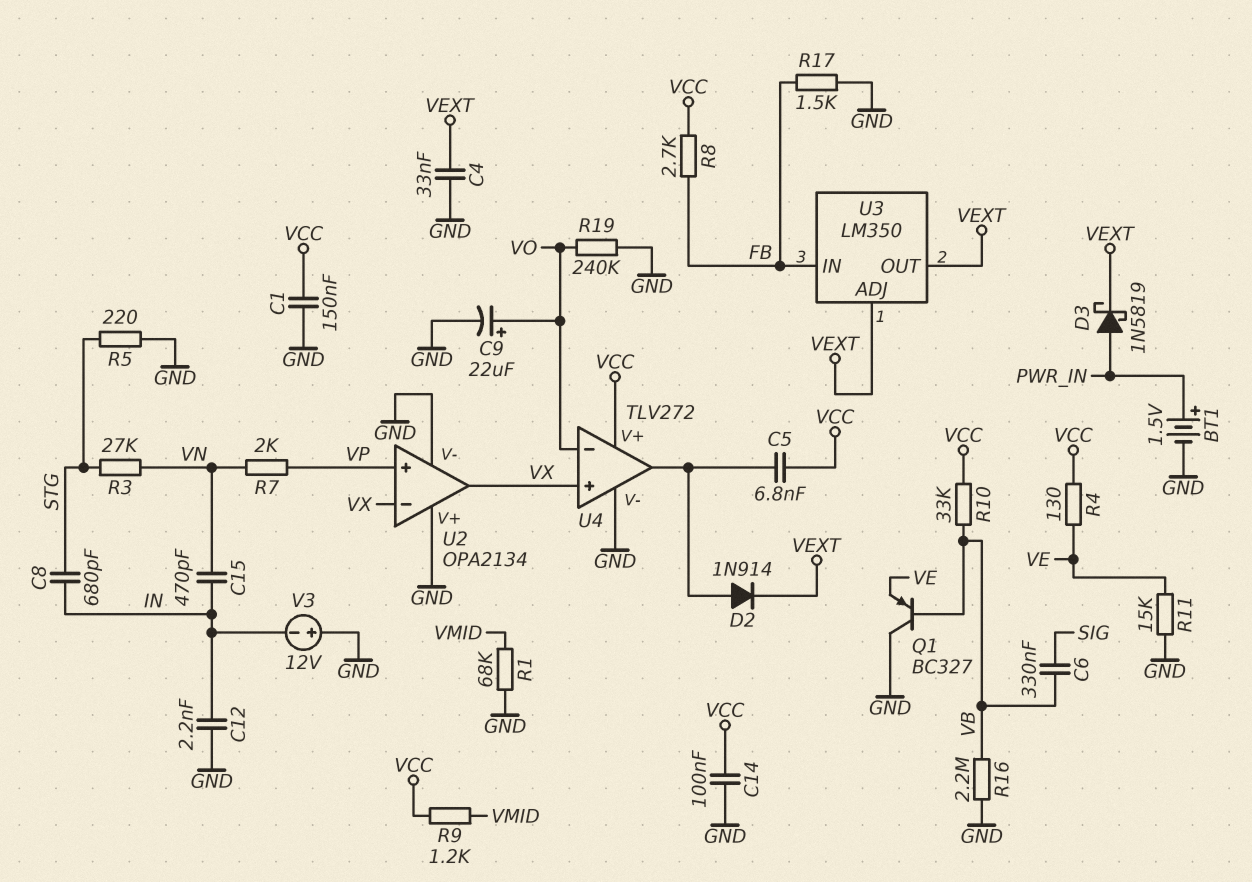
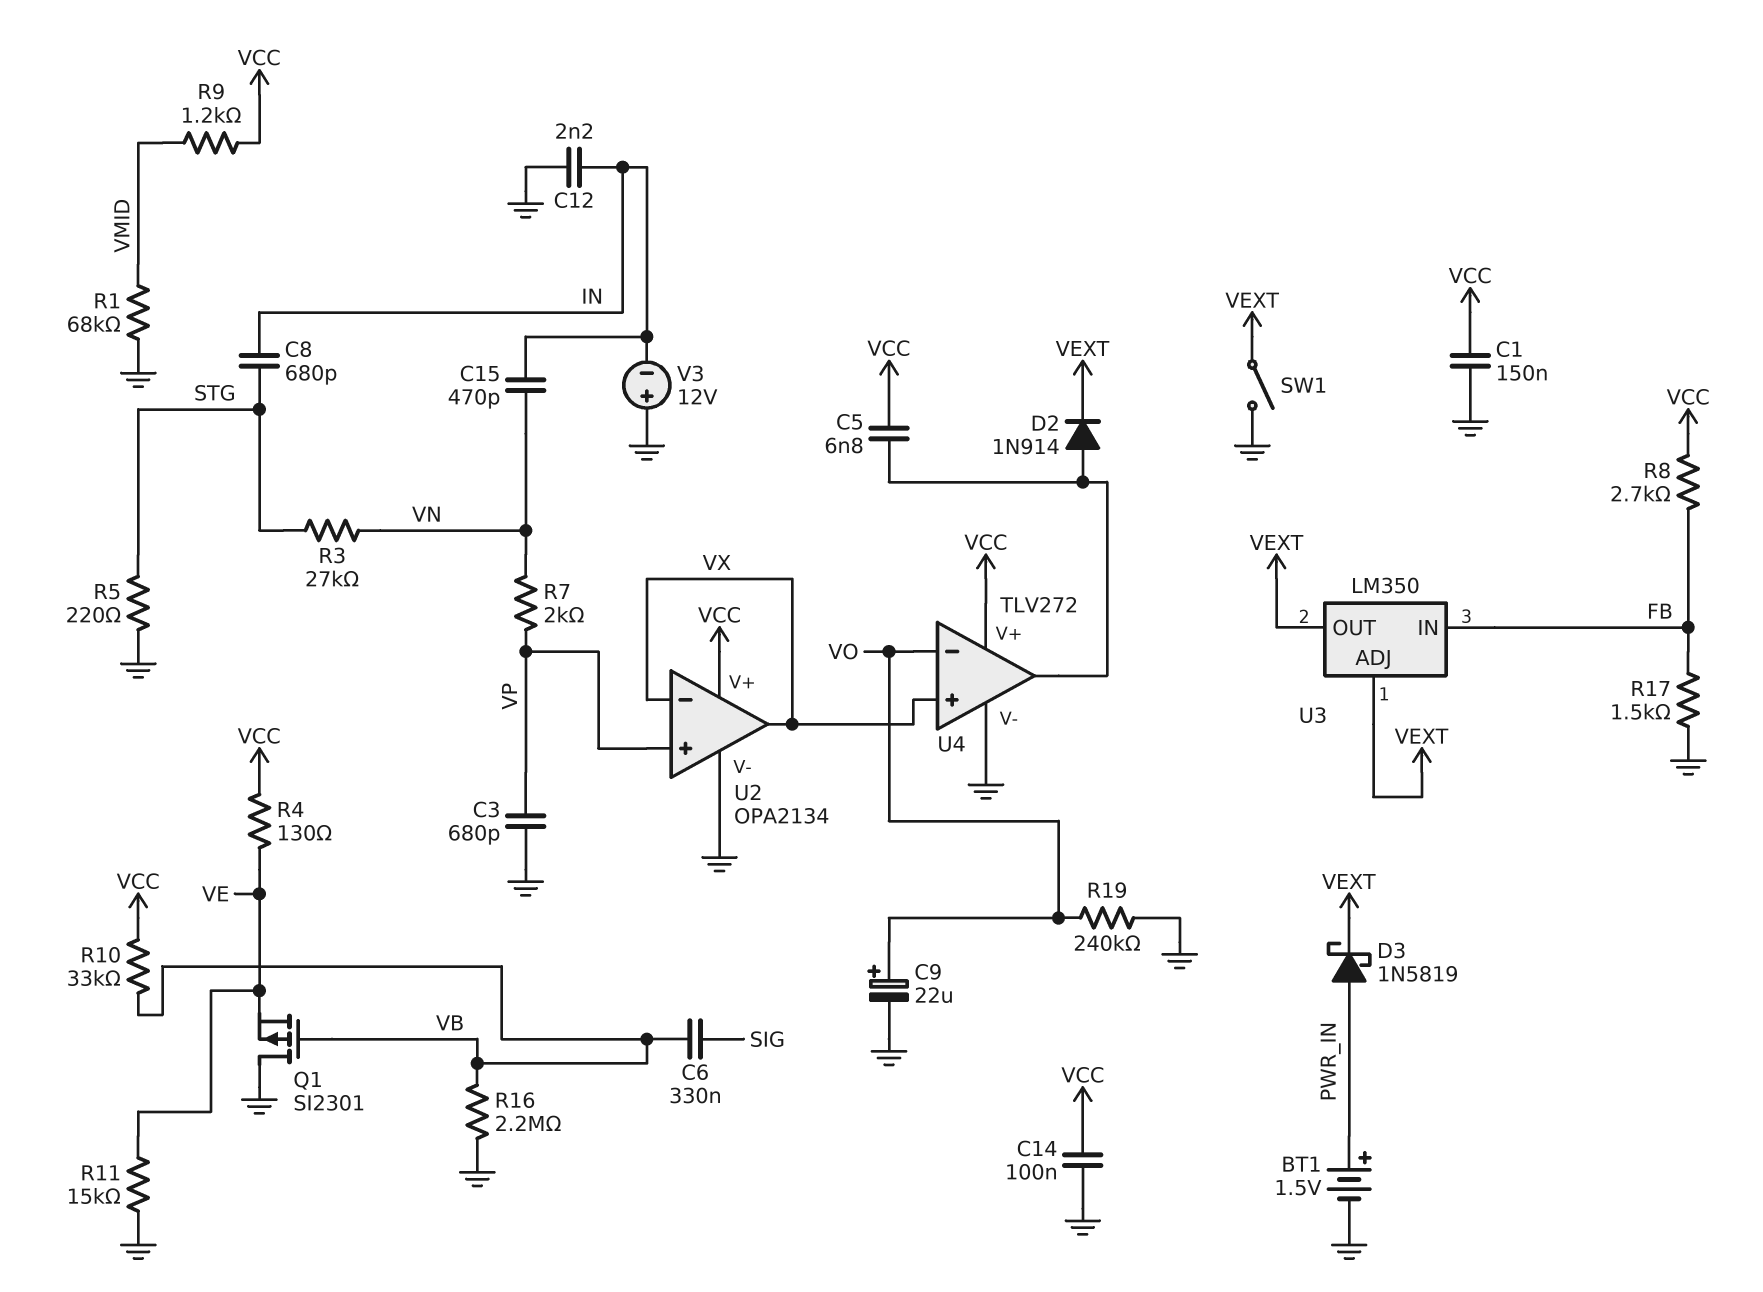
C3: none -> 680pF (GND, VP)
C4: 33nF (GND, VEXT) -> none
Q1: PNP BC327 (B VB, C GND, E VE) -> PMOS SI2301 (G VB, D GND, S VE)
SW1: none -> switch (GND, VEXT)
U2 pin V+: GND -> VCC

